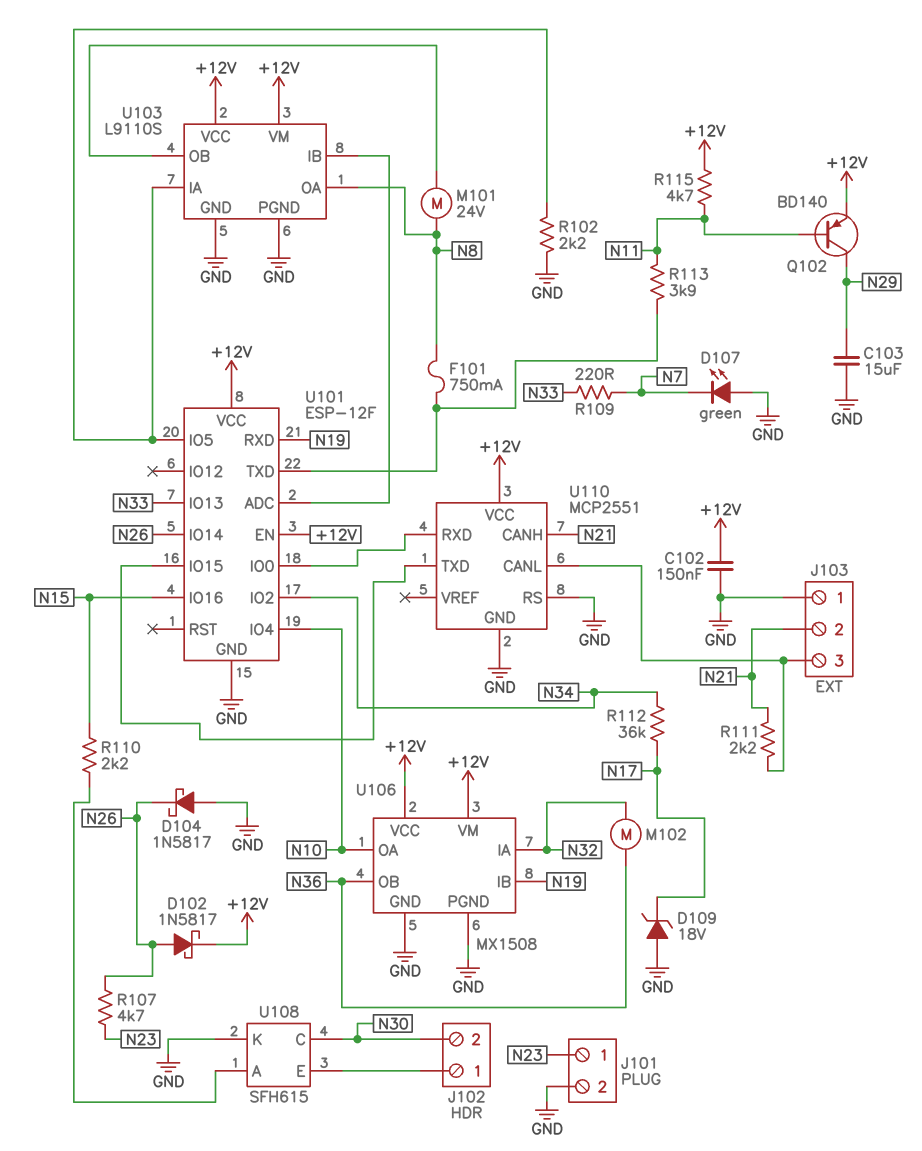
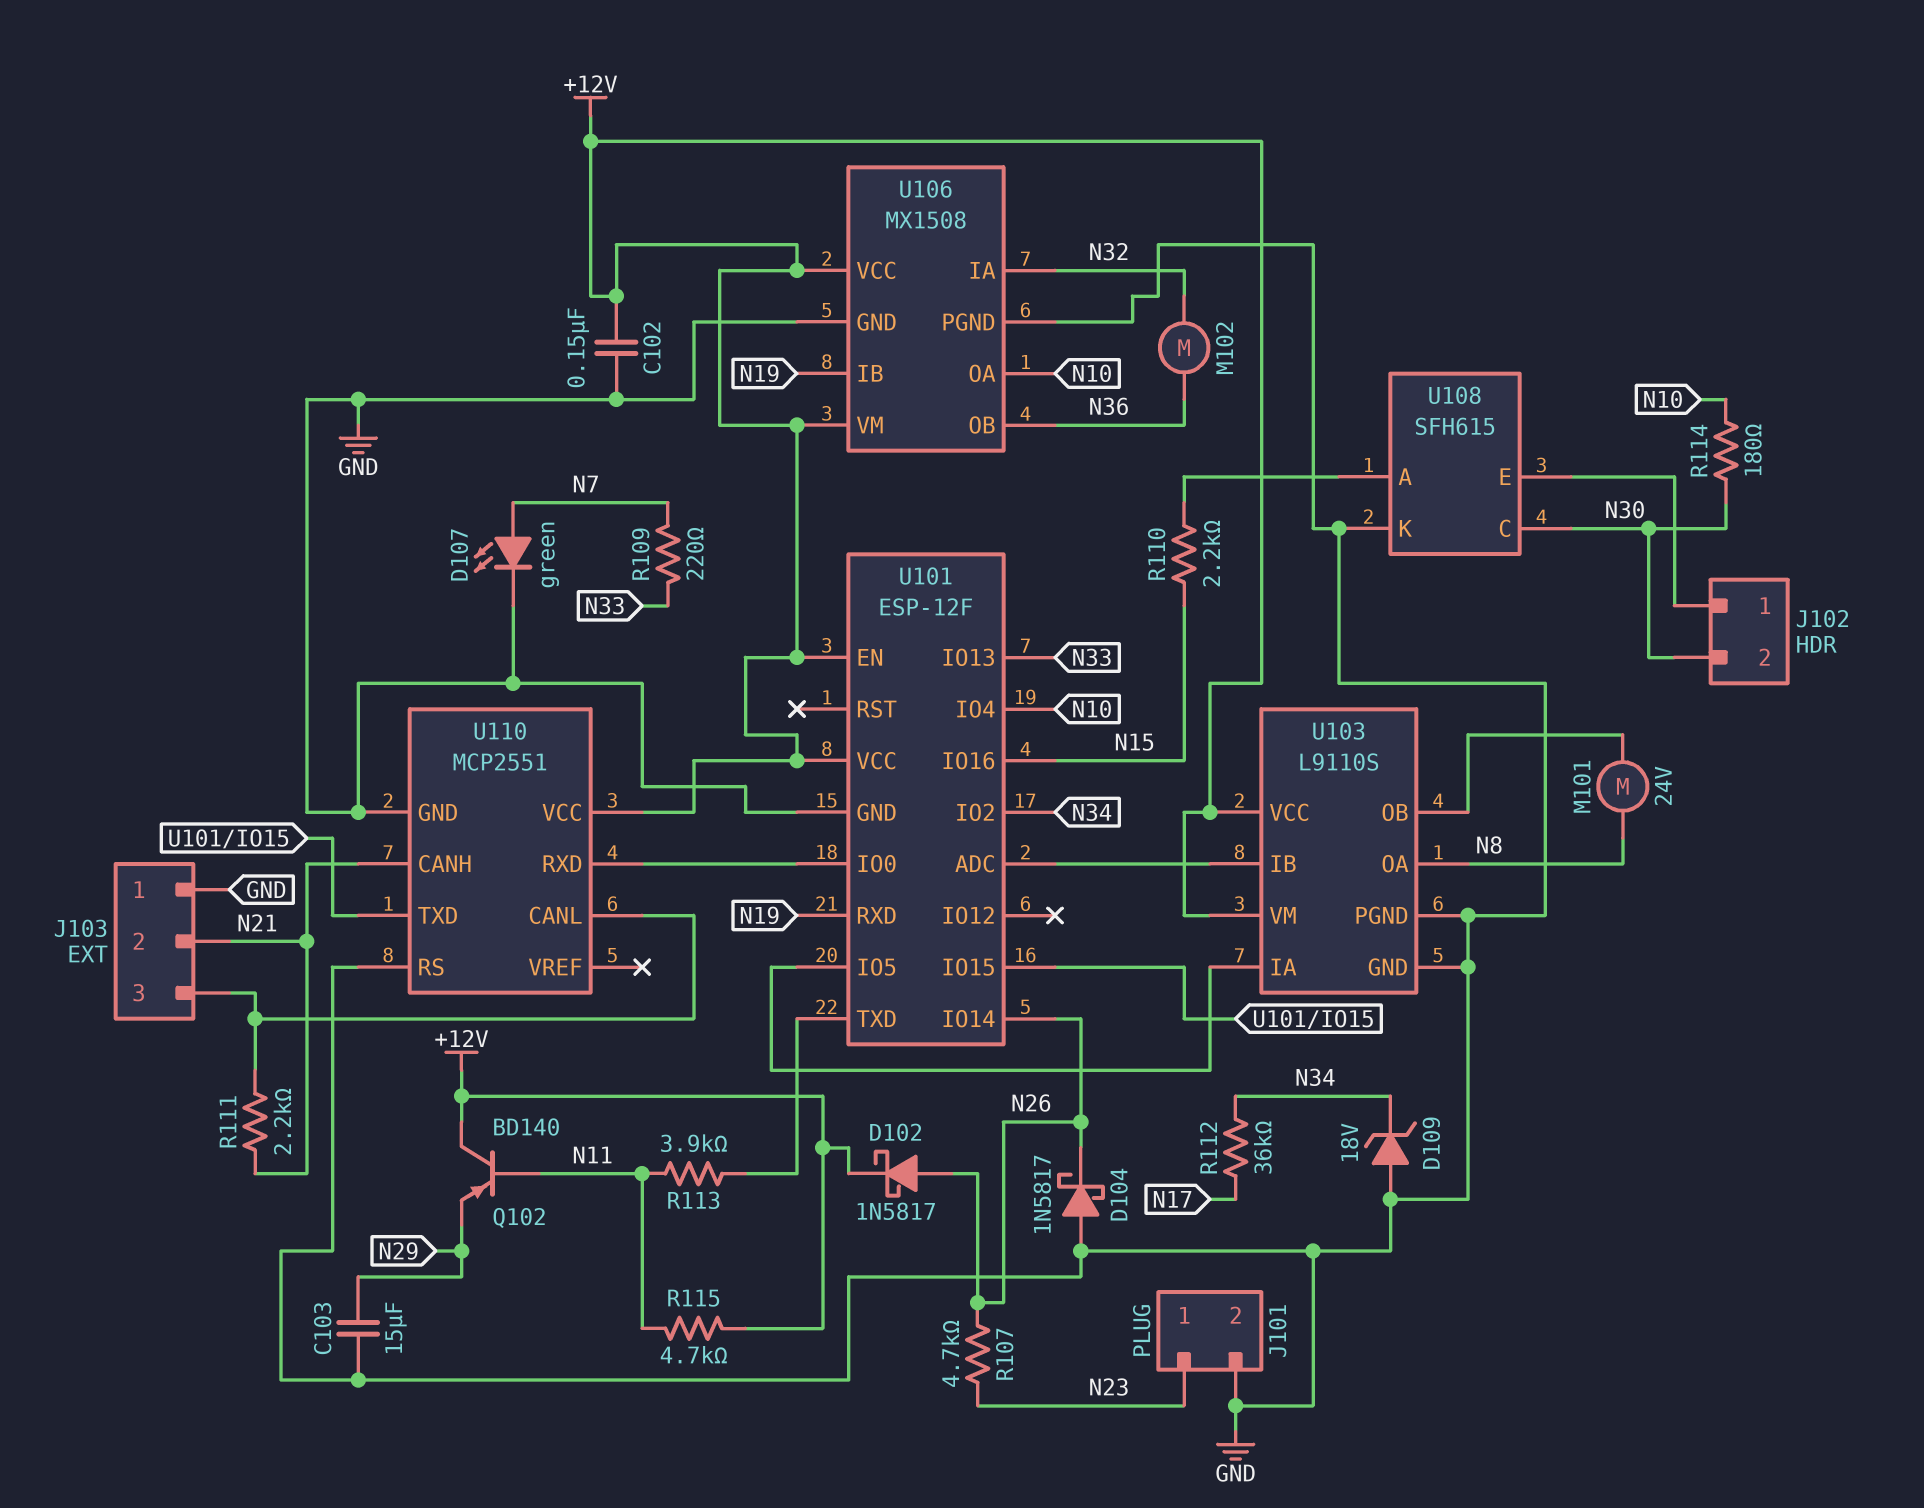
D107: LED green (A GND, K N7) -> LED green (A N7, K GND)
D109: zener 18V (A GND, K N17) -> zener 18V (A GND, K N34)
F101: 750mA (N8, U101/TXD) -> none
Q102: PNP BD140 (B N11, C N29, E +12V) -> PNP BD140 (B N11, C +12V, E N29)
R102: 2.2k (GND, U101/IO5) -> none
R114: none -> 180 (N10, N30)

